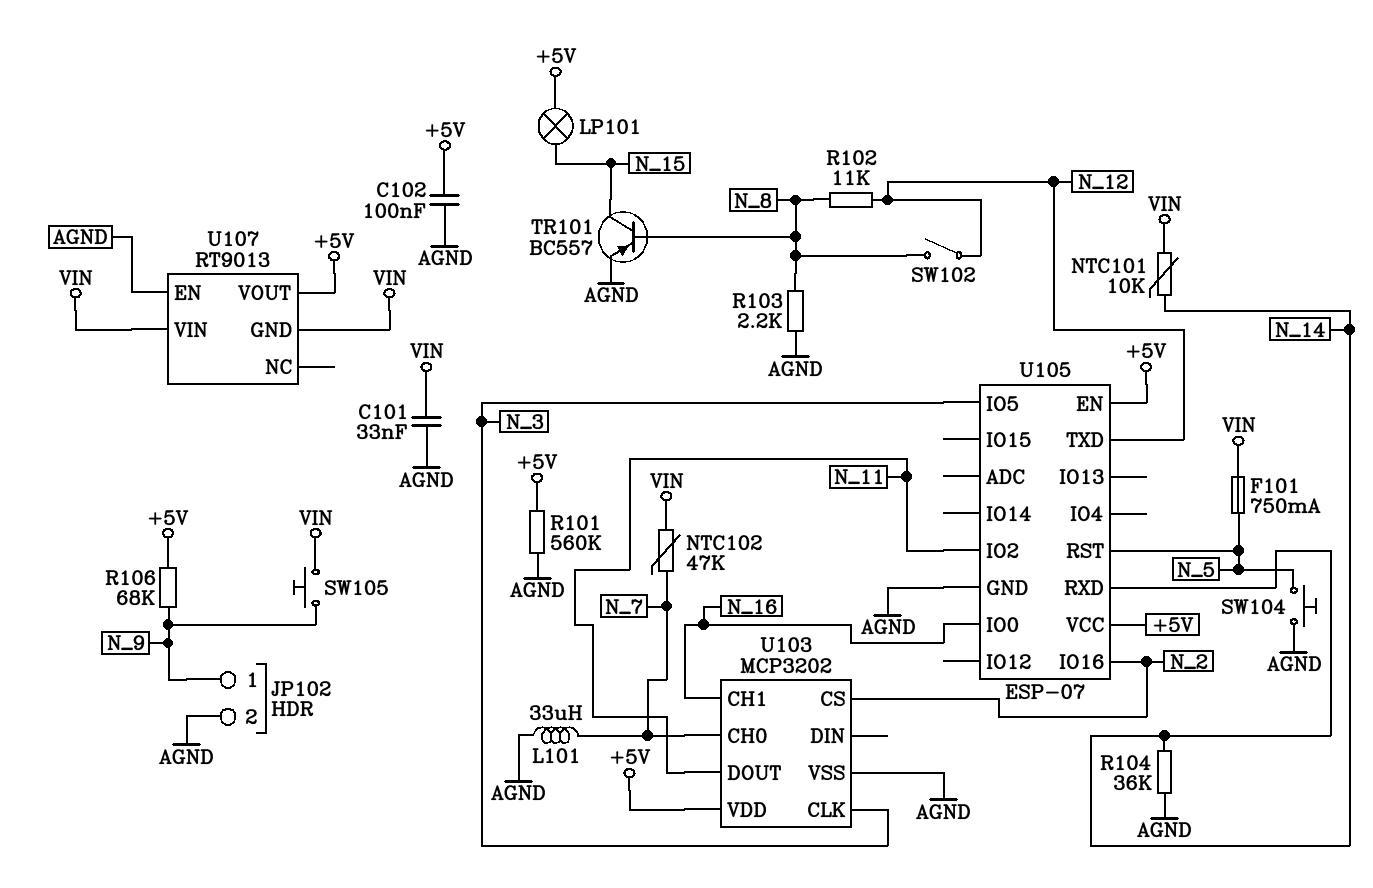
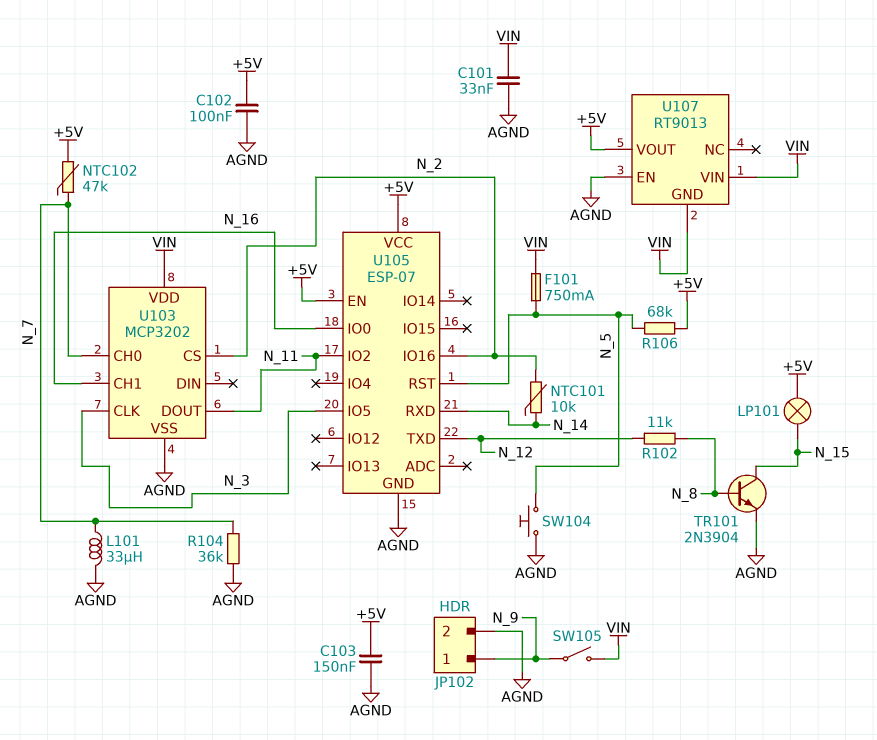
C103: none -> 150nF (+5V, AGND)
NTC101: 10k (N_14, VIN) -> 10k (N_2, N_14)
NTC102: 47k (N_7, VIN) -> 47k (+5V, N_7)
R101: 560k (+5V, AGND) -> none
R103: 2.2k (AGND, N_8) -> none
R104: 36k (AGND, N_14) -> 36k (AGND, N_7)
R106: 68k (+5V, N_9) -> 68k (+5V, N_5)
SW102: switch (N_8, N_12) -> none
SW105: button (N_9, VIN) -> switch (N_9, VIN)
TR101: PNP BC557 (B N_8, C N_15, E AGND) -> NPN 2N3904 (B N_8, C N_15, E AGND)
U103 pin VDD: +5V -> VIN

